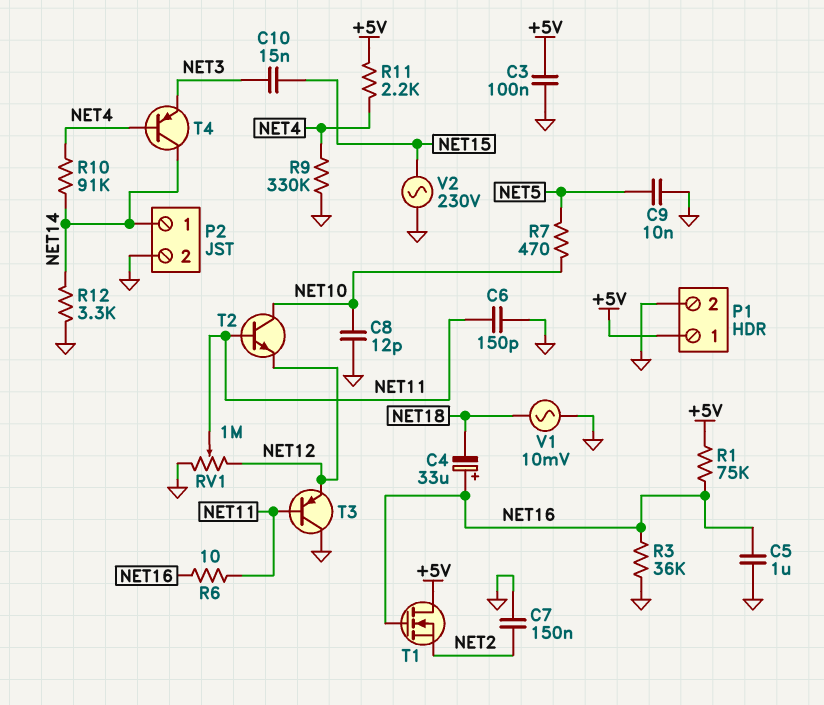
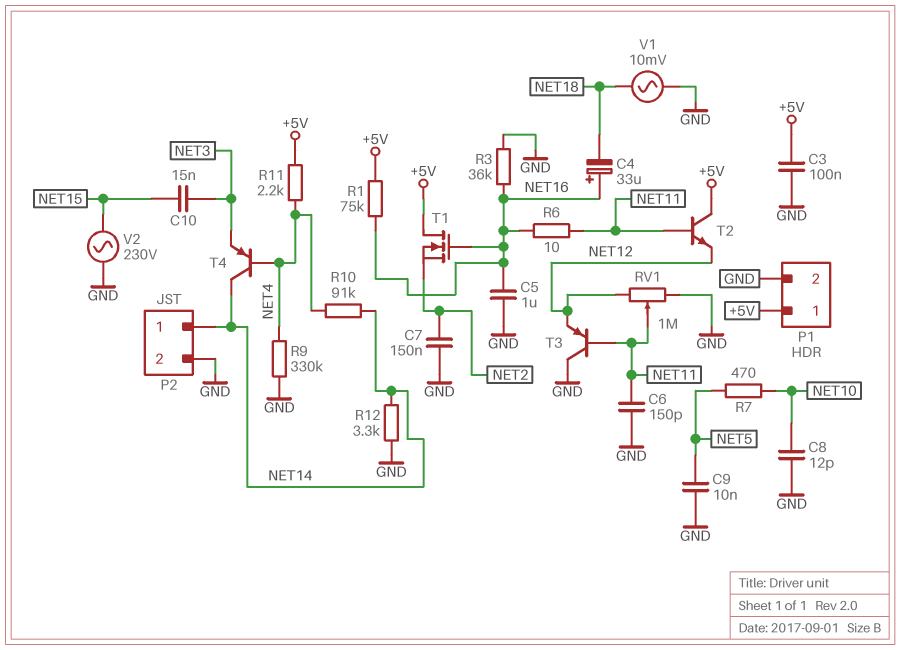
T2: NPN (B NET11, C NET10, E NET12) -> NPN (B NET11, C +5V, E NET12)

